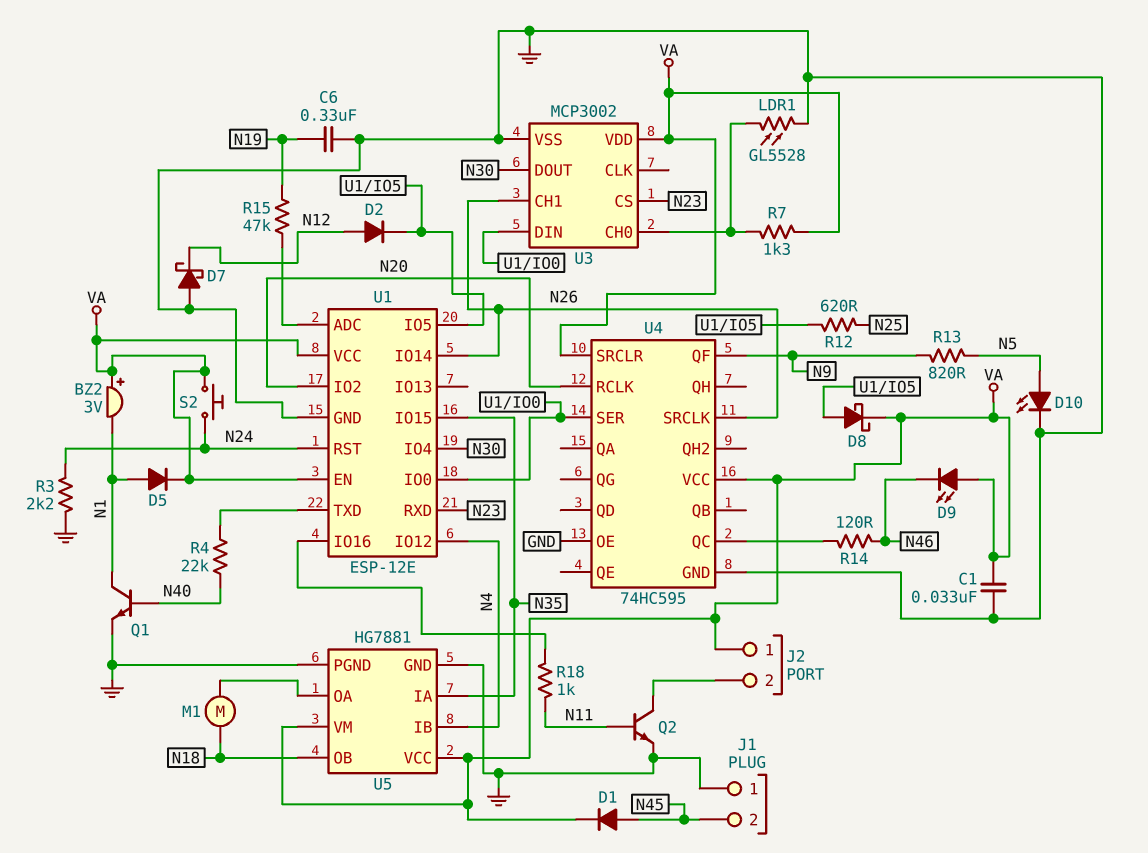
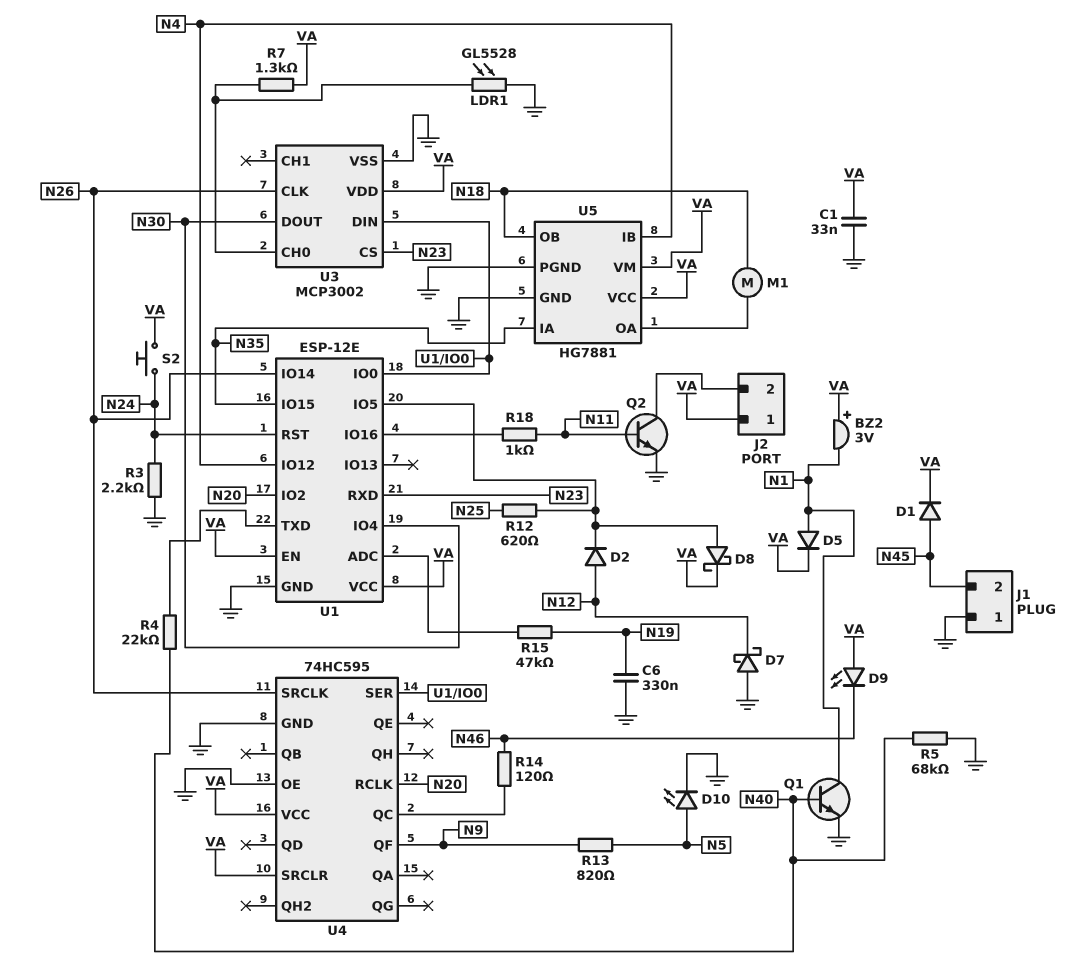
R5: none -> 68k (GND, N40)
U3 pin CH1: N26 -> none
U3 pin CLK: none -> N26

